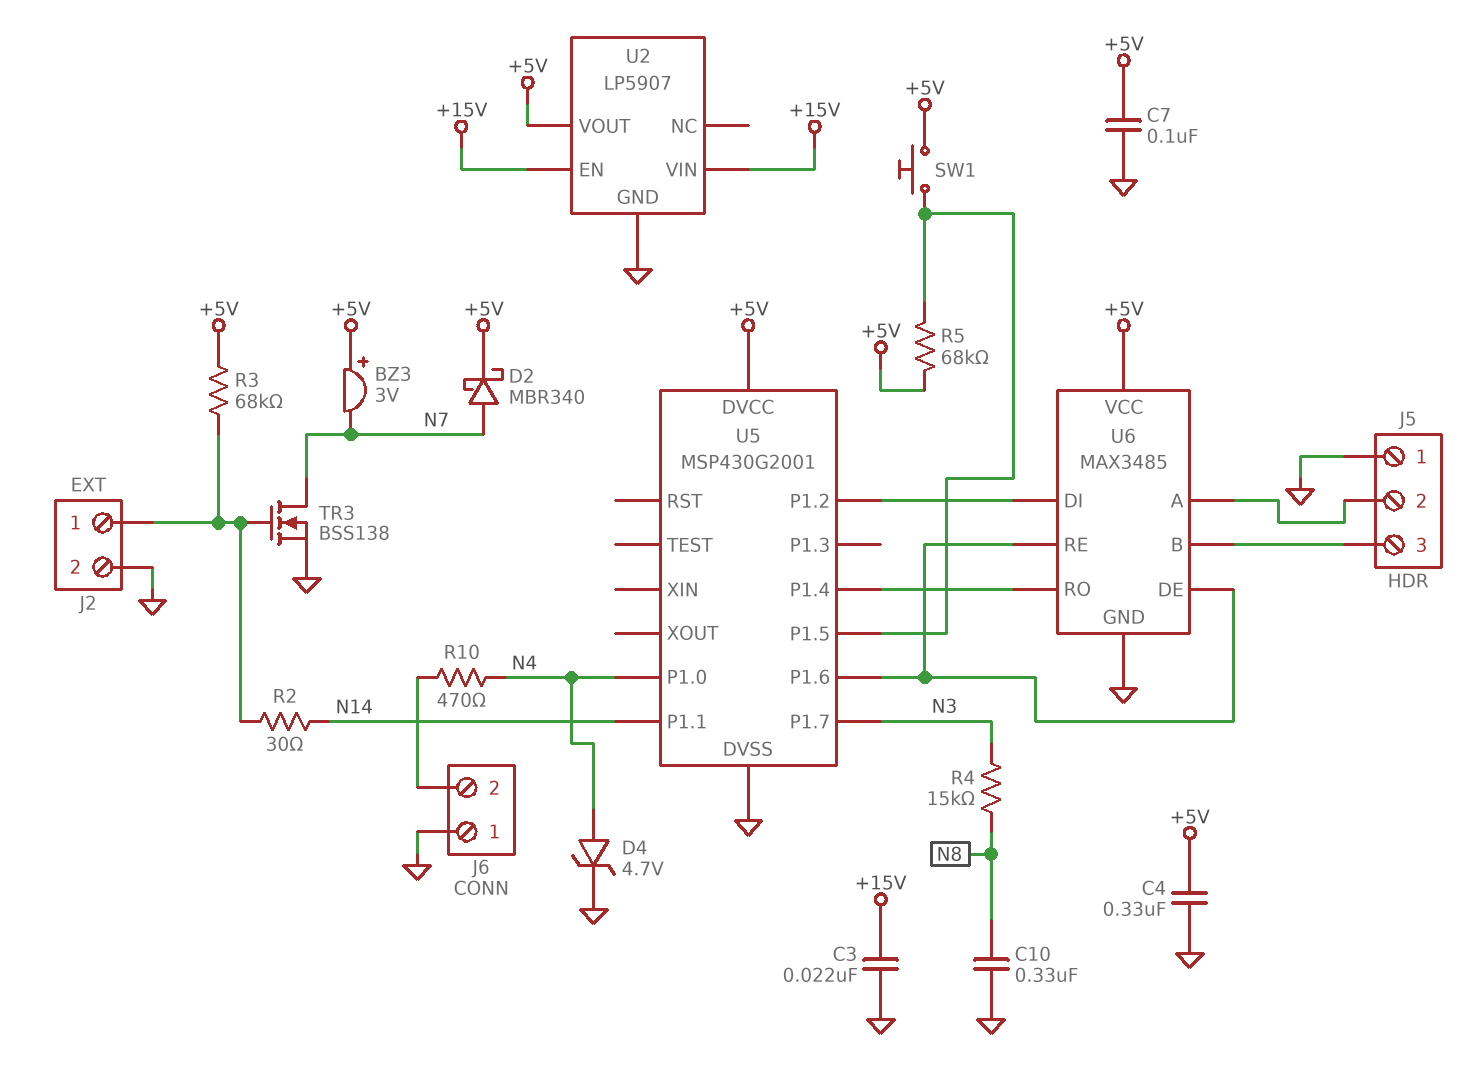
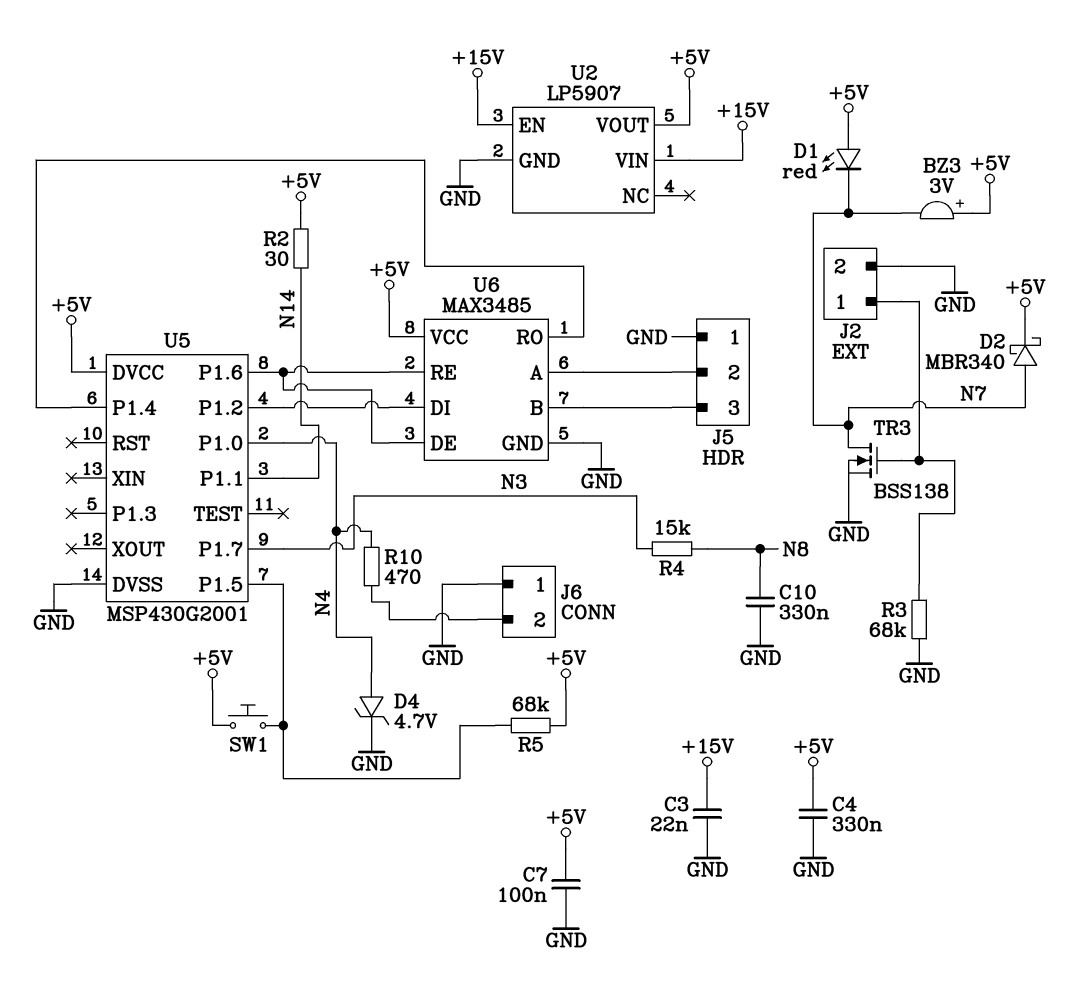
D1: none -> LED red (A +5V, K N7)
R2: 30 (J2/1, N14) -> 30 (+5V, N14)
R3: 68k (+5V, J2/1) -> 68k (GND, J2/1)

